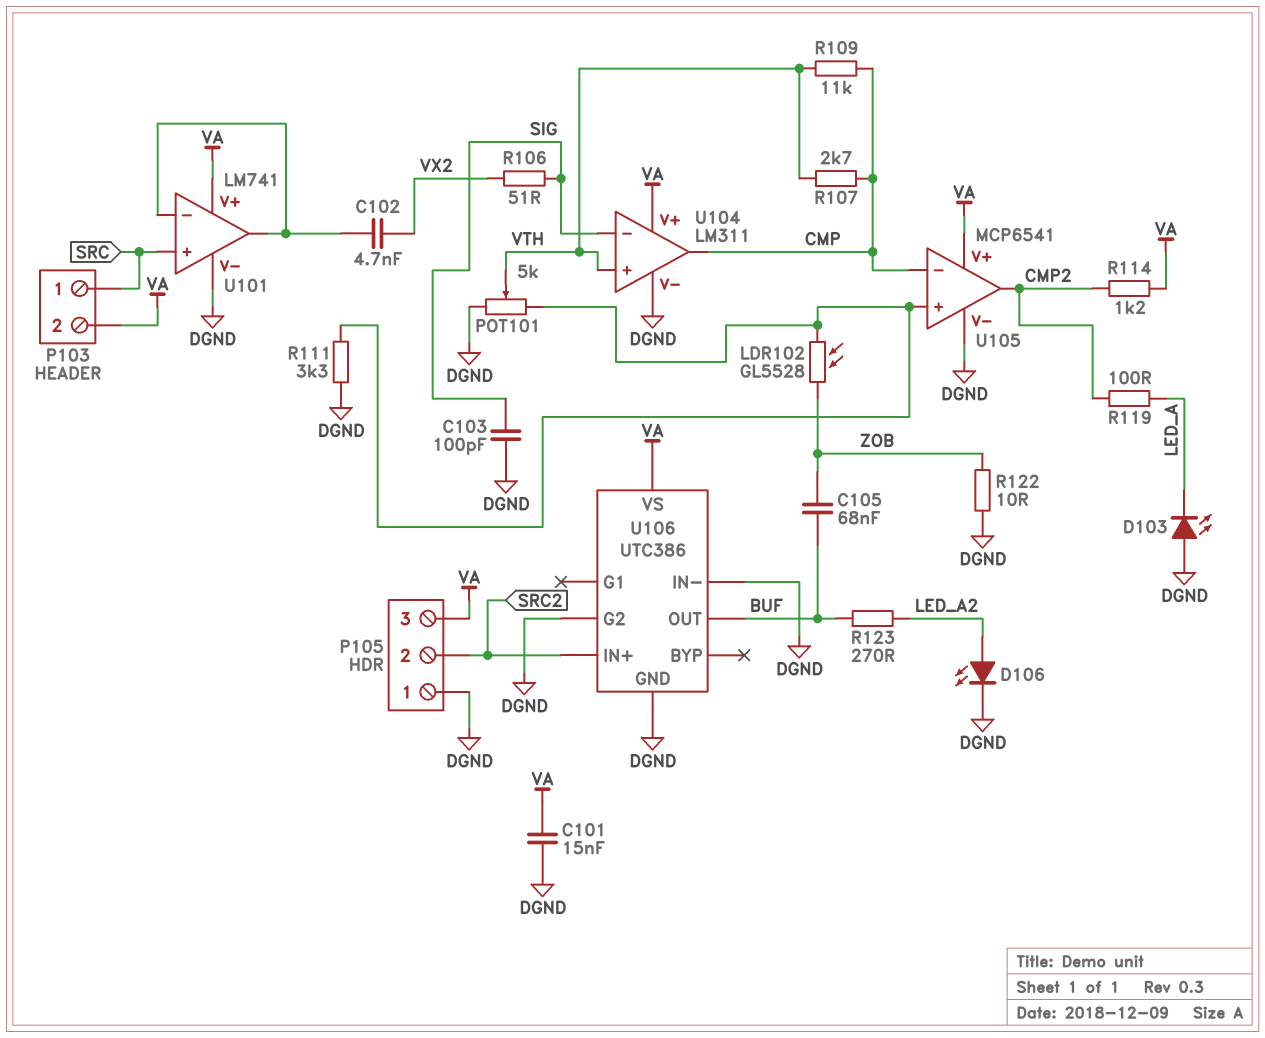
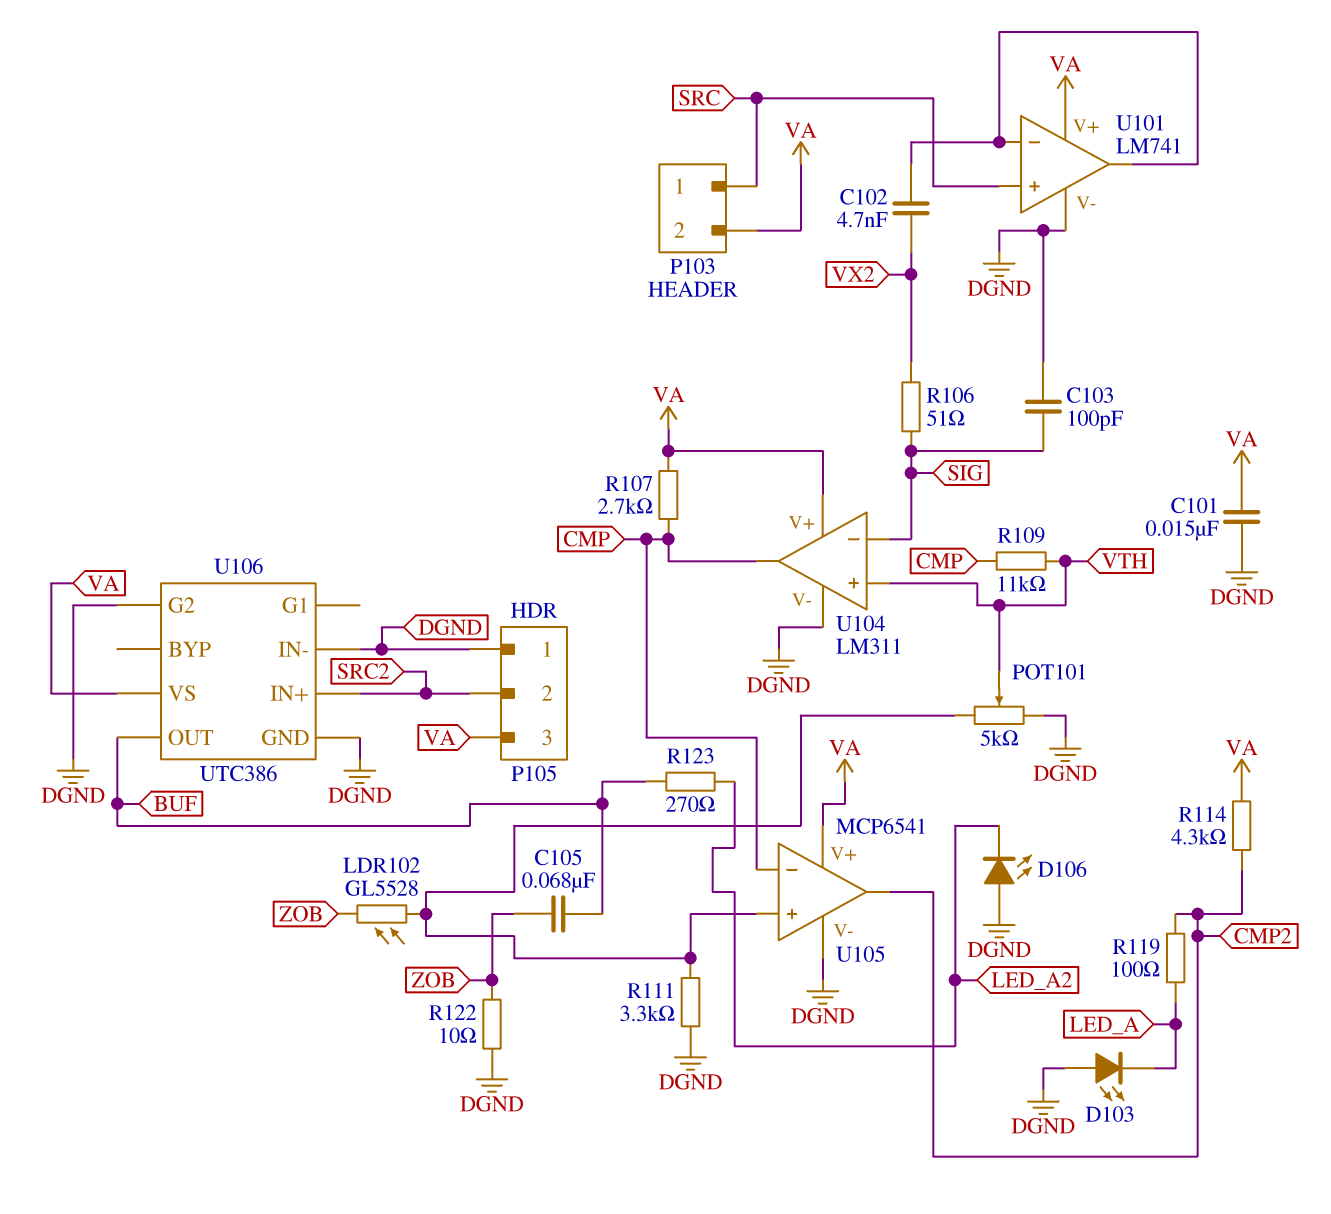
D106: LED (A LED_A2, K DGND) -> LED (A DGND, K LED_A2)
R107: 2.7k (CMP, VTH) -> 2.7k (CMP, VA)
R114: 1.2k (CMP2, VA) -> 4.3k (CMP2, VA)

